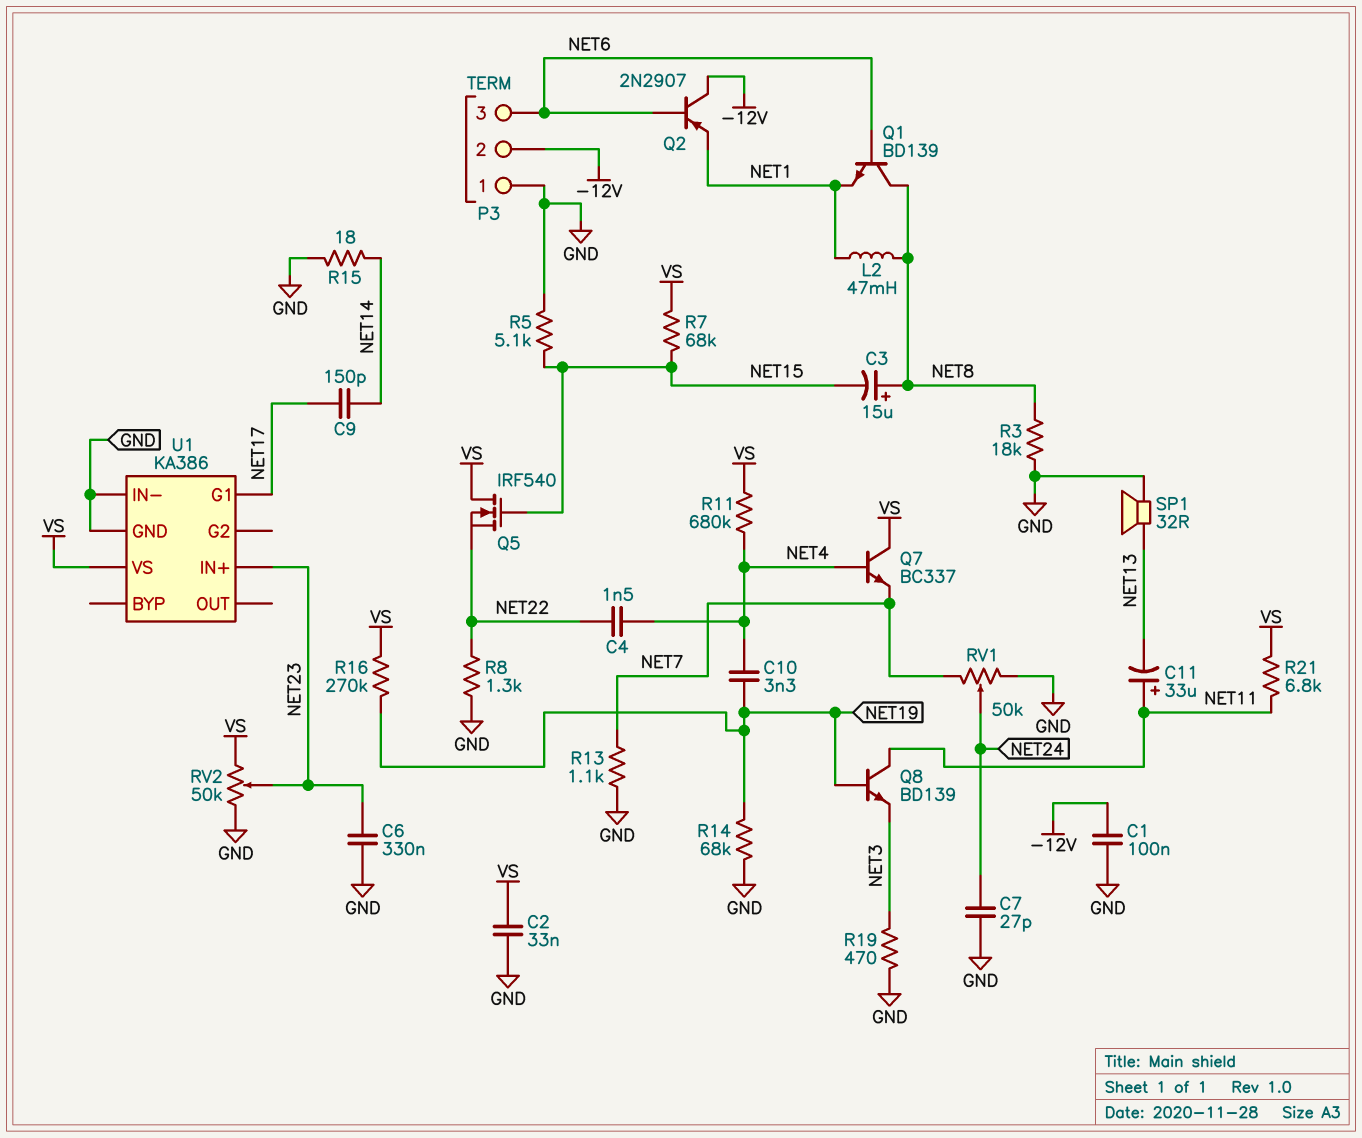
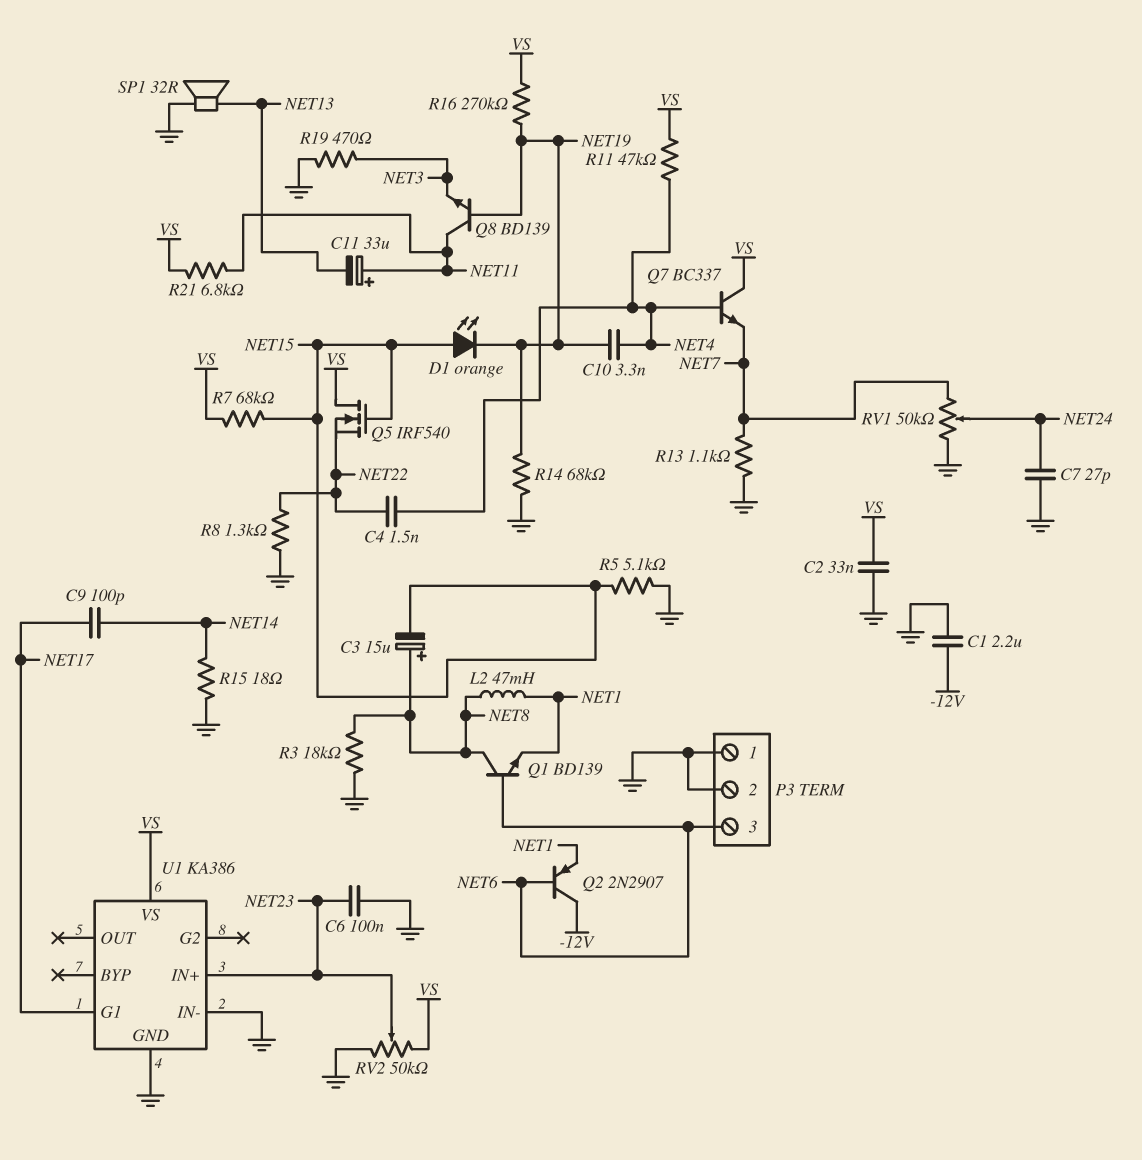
C1: 100nF (-12V, GND) -> 2.2uF (-12V, GND)
C6: 330nF (GND, NET23) -> 100nF (GND, NET23)
C9: 150pF (NET14, NET17) -> 100pF (NET14, NET17)
D1: none -> LED orange (A NET15, K NET19)
P3 pin 2: -12V -> GND
R11: 680k (NET4, VS) -> 47k (NET4, VS)

